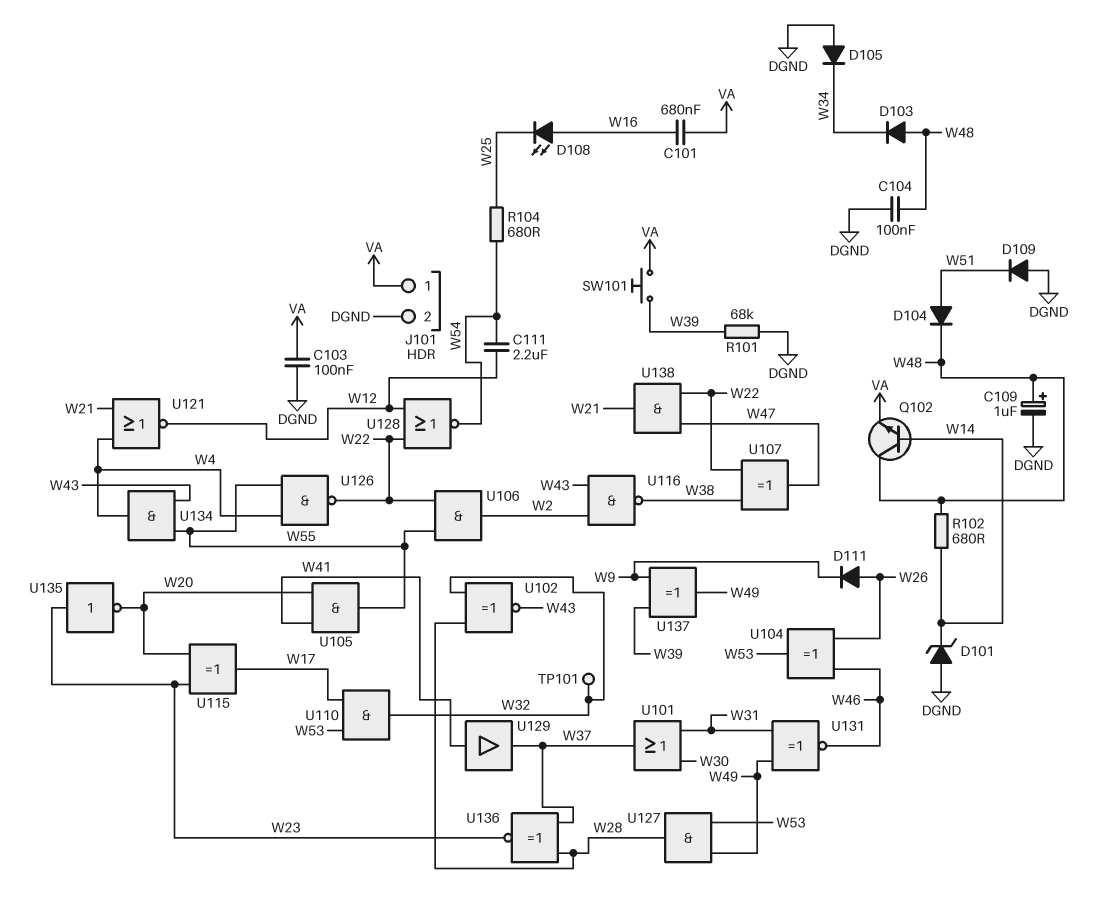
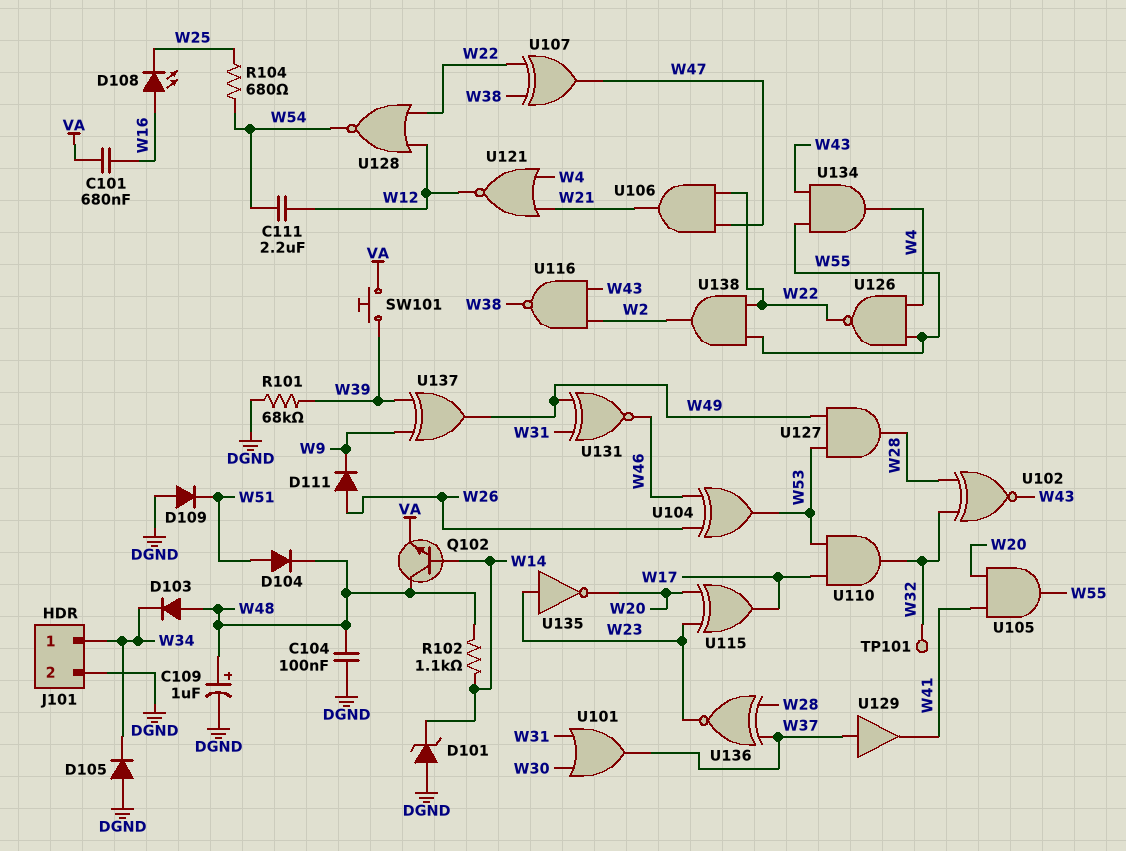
C103: 100nF (DGND, VA) -> none
J101 pin 1: VA -> W34
R102: 680 (W14, W48) -> 1.1k (W14, W48)
U106: AND (in W22, in W55, out W2) -> AND (in W22, in W47, out W21)
U129: buffer (in W41, out W37) -> buffer (in W37, out W41)
U138: AND (in W22, in W47, out W21) -> AND (in W22, in W55, out W2)

